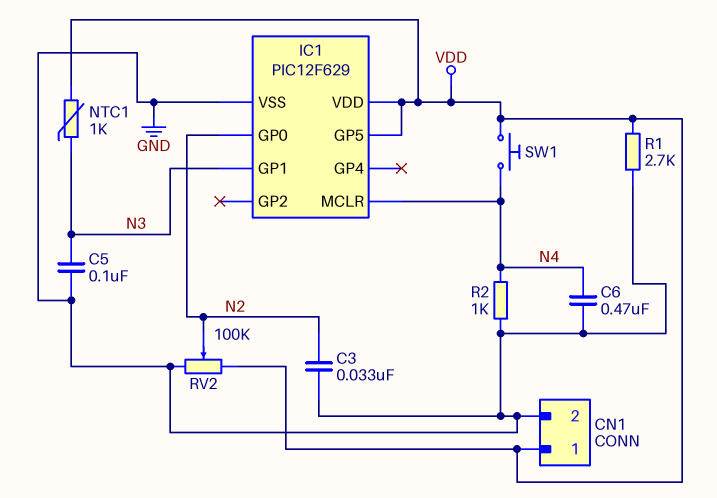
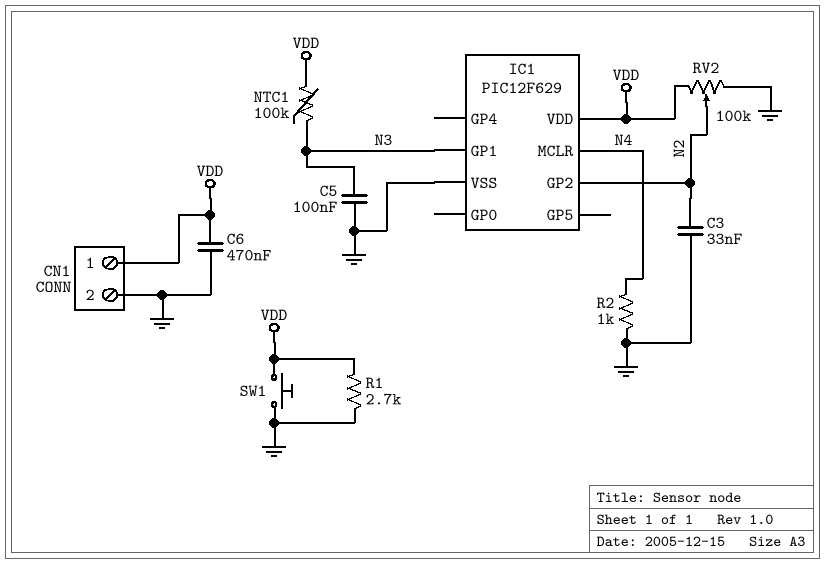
C6: 470nF (GND, N4) -> 470nF (GND, VDD)
IC1 pin GP0: N2 -> none
IC1 pin GP2: none -> N2
IC1 pin GP5: VDD -> none
NTC1: 1k (N3, VDD) -> 100k (N3, VDD)
SW1: button (N4, VDD) -> button (GND, VDD)

